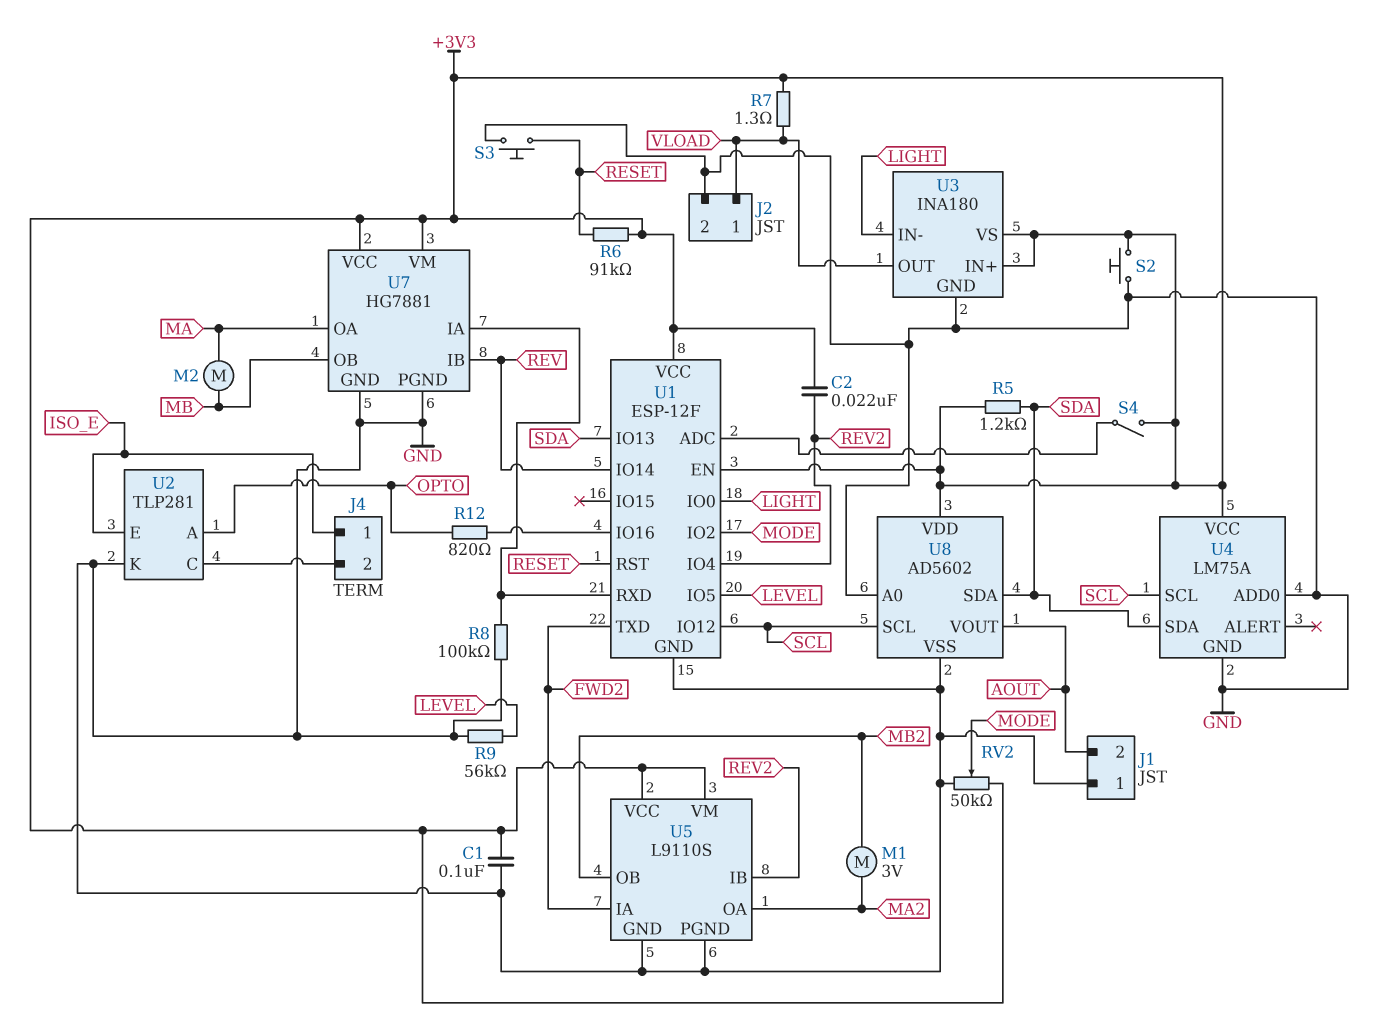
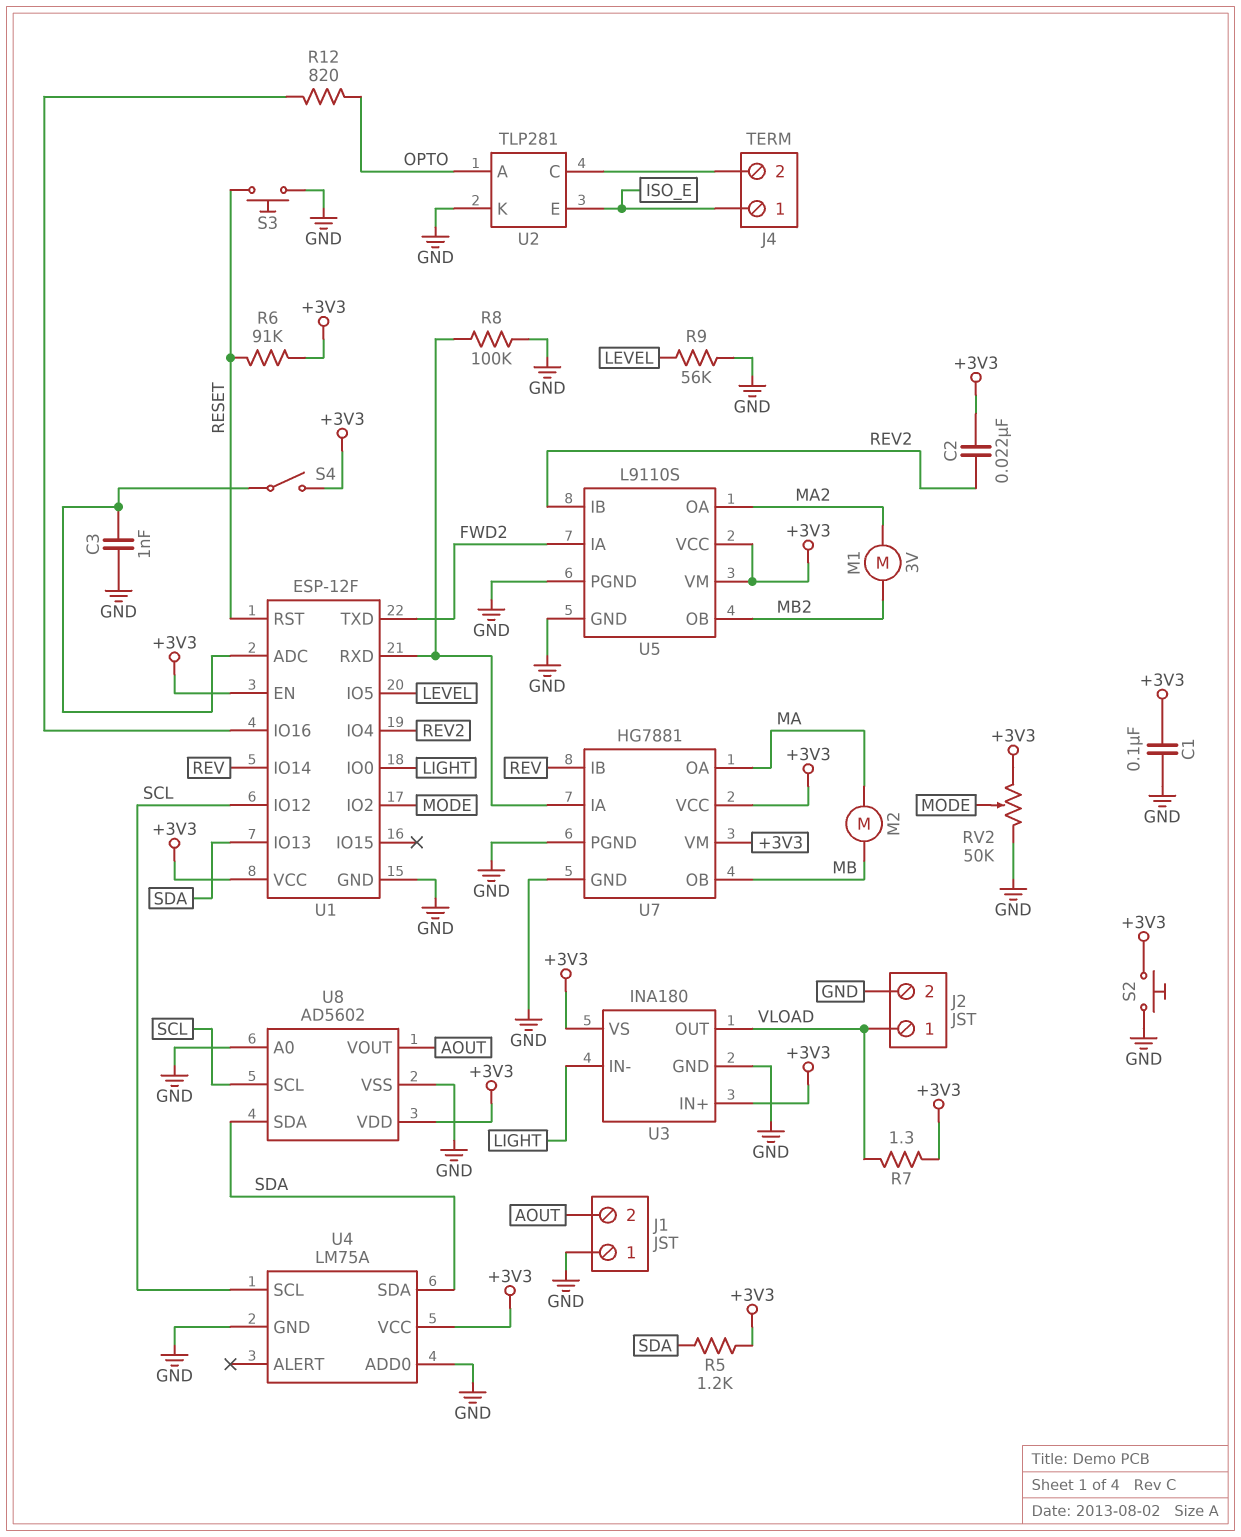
C3: none -> 1nF (GND, U1/ADC)

